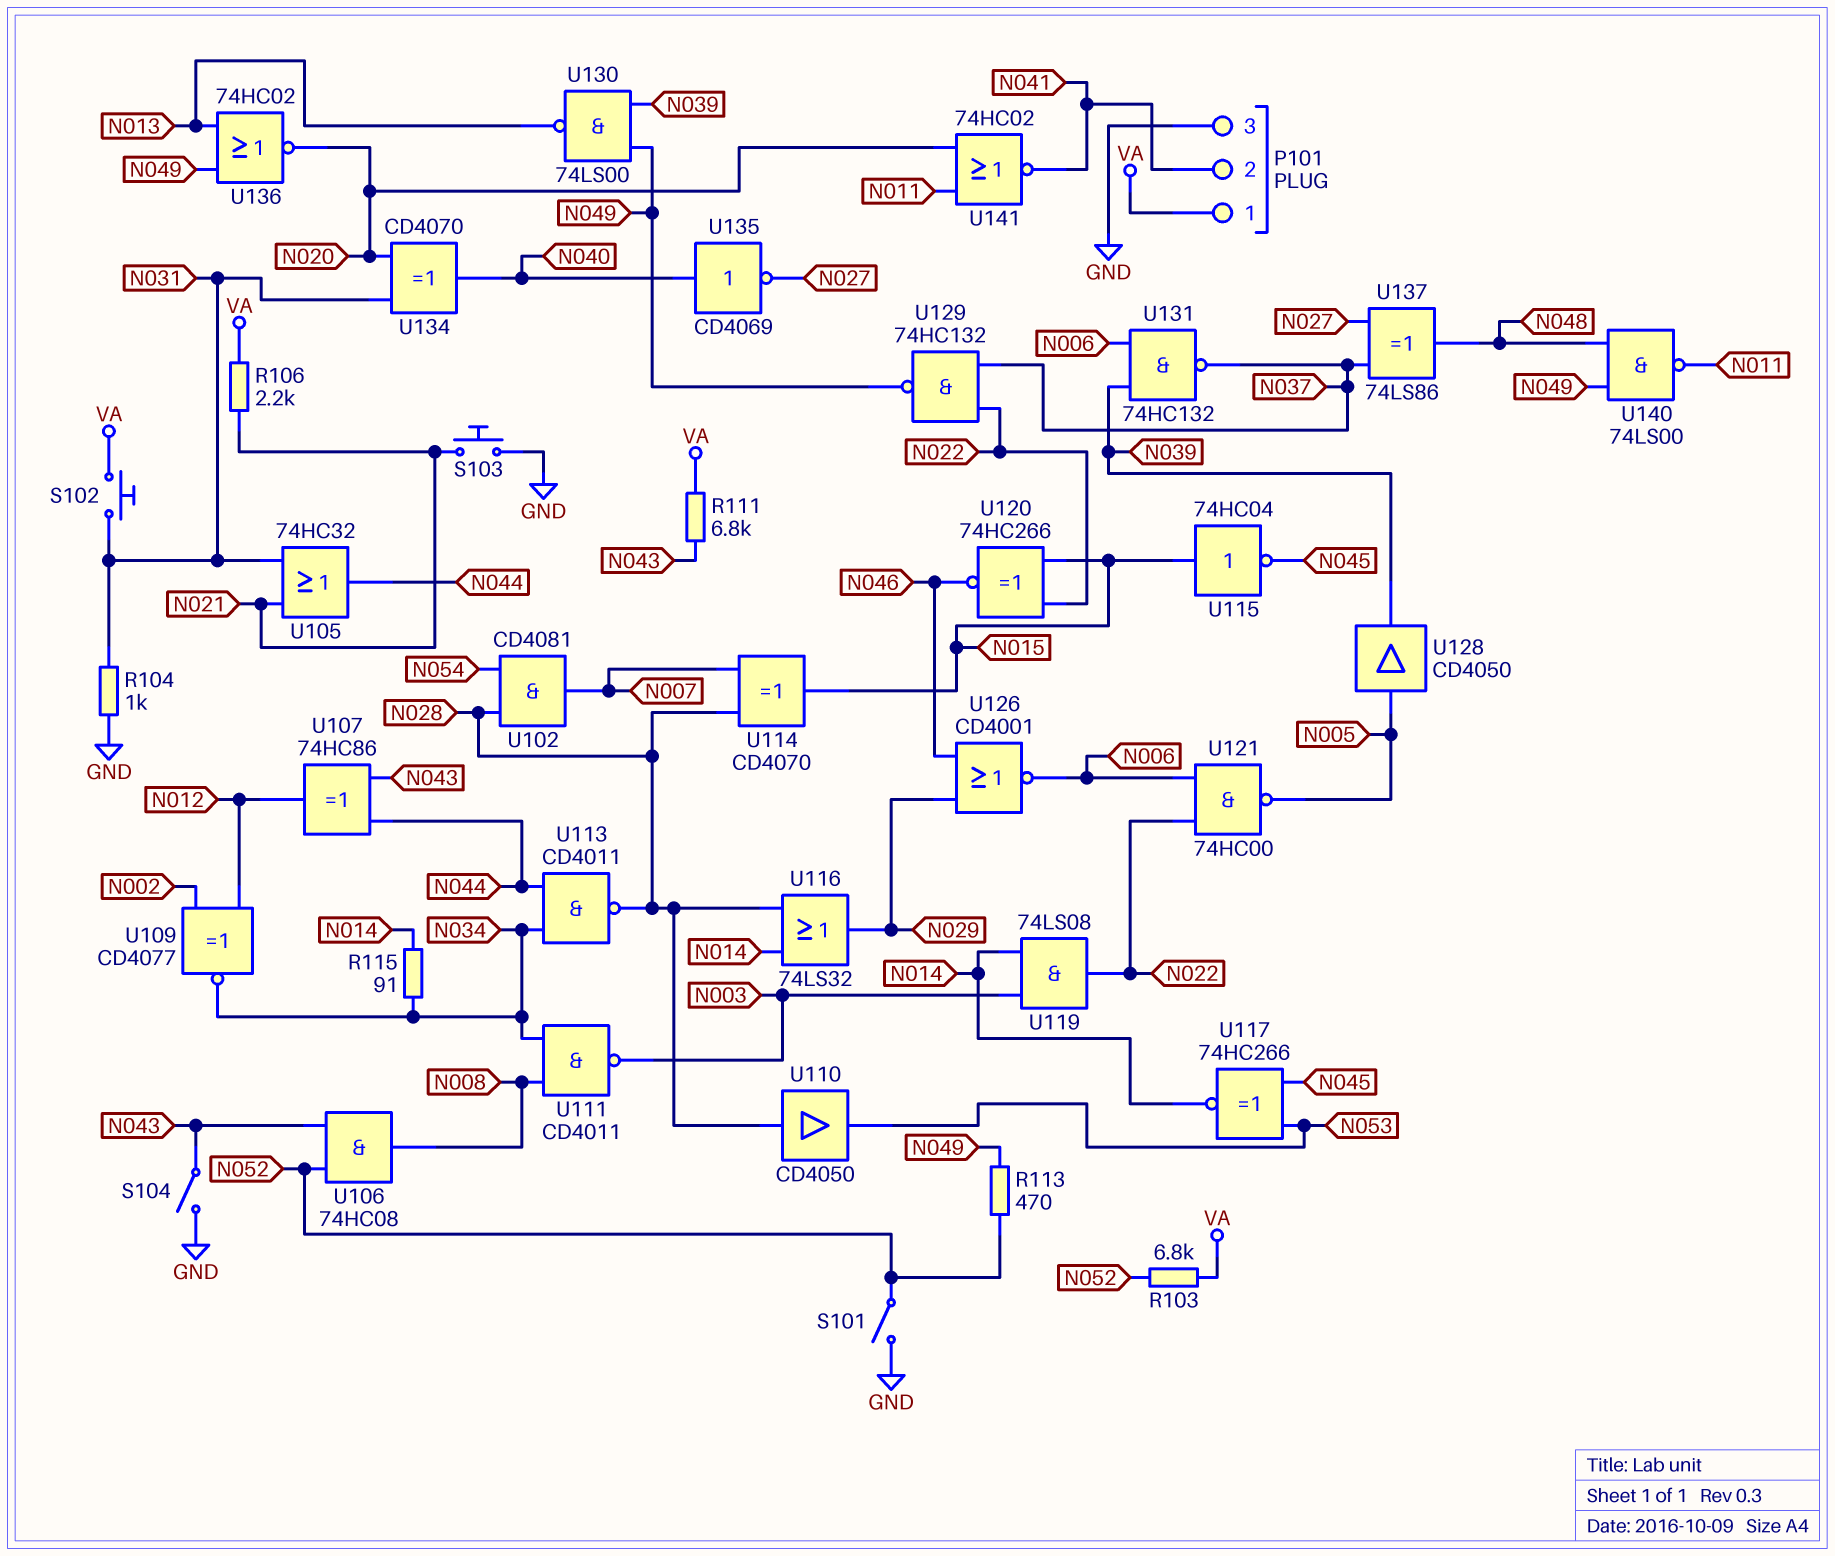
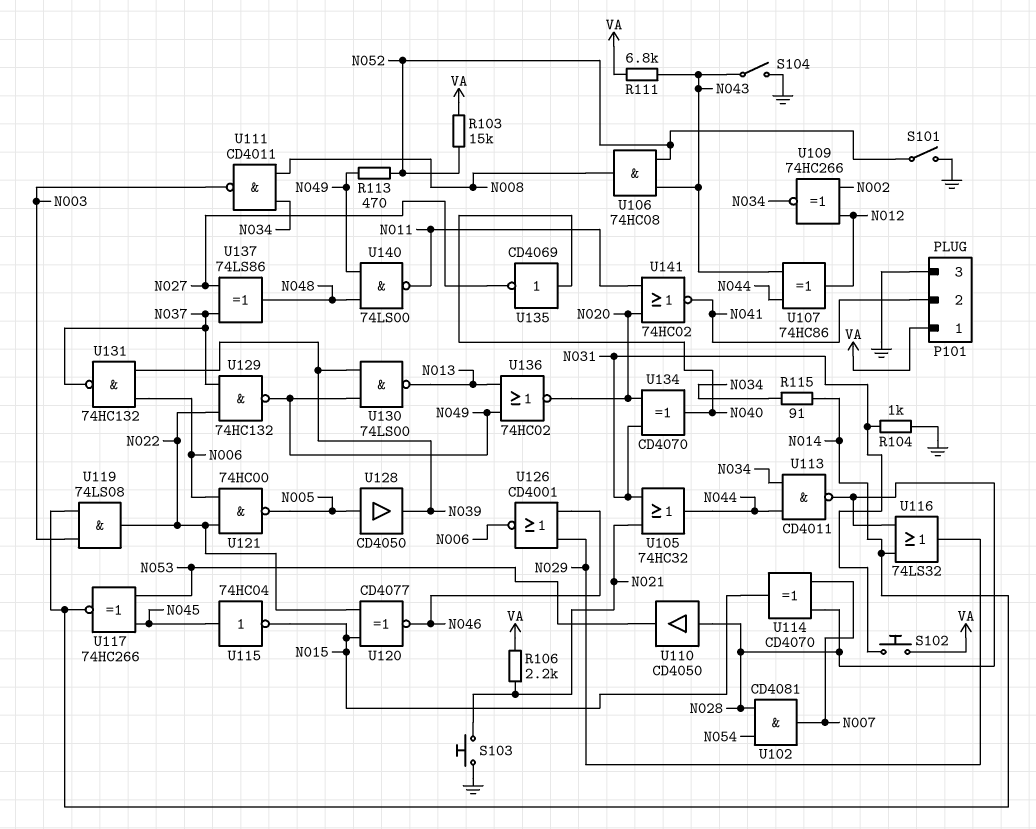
R103: 6.8k (N052, VA) -> 15k (N052, VA)
U109: XNOR CD4077 (in N002, in N012, out N034) -> XNOR 74HC266 (in N002, in N012, out N034)
U115: NOT 74HC04 (in N015, out N045) -> NOT 74HC04 (in N045, out N015)
U120: XNOR 74HC266 (in N015, in N022, out N046) -> XNOR CD4077 (in N015, in N022, out N046)

